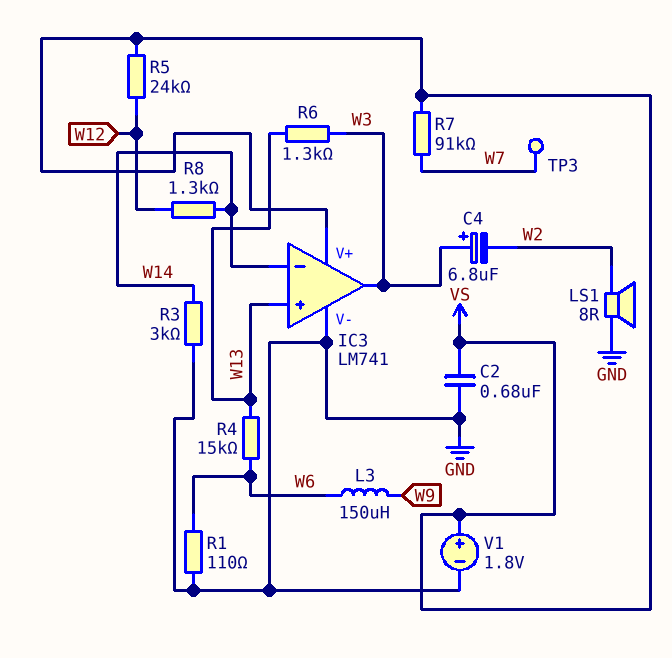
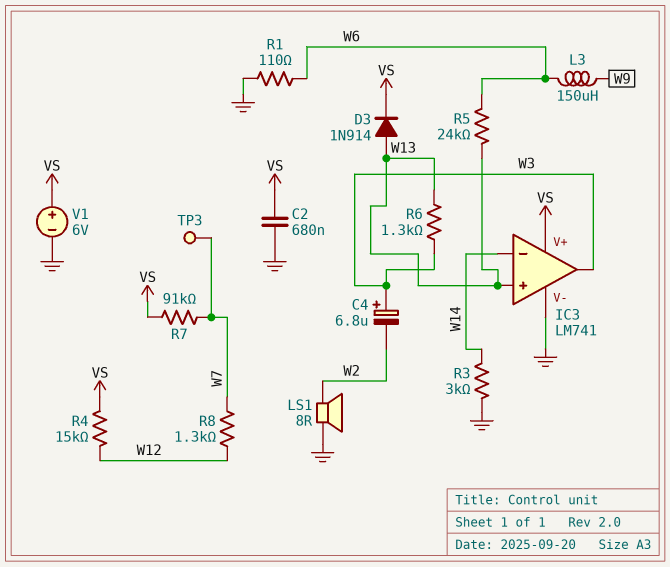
D3: none -> diode 1N914 (A W13, K VS)
R4: 15k (W6, W13) -> 15k (VS, W12)
R5: 24k (VS, W12) -> 24k (W6, W13)
R8: 1.3k (W12, W14) -> 1.3k (W7, W12)
V1: 1.8V (plus VS, minus GND) -> 6V (plus VS, minus GND)

